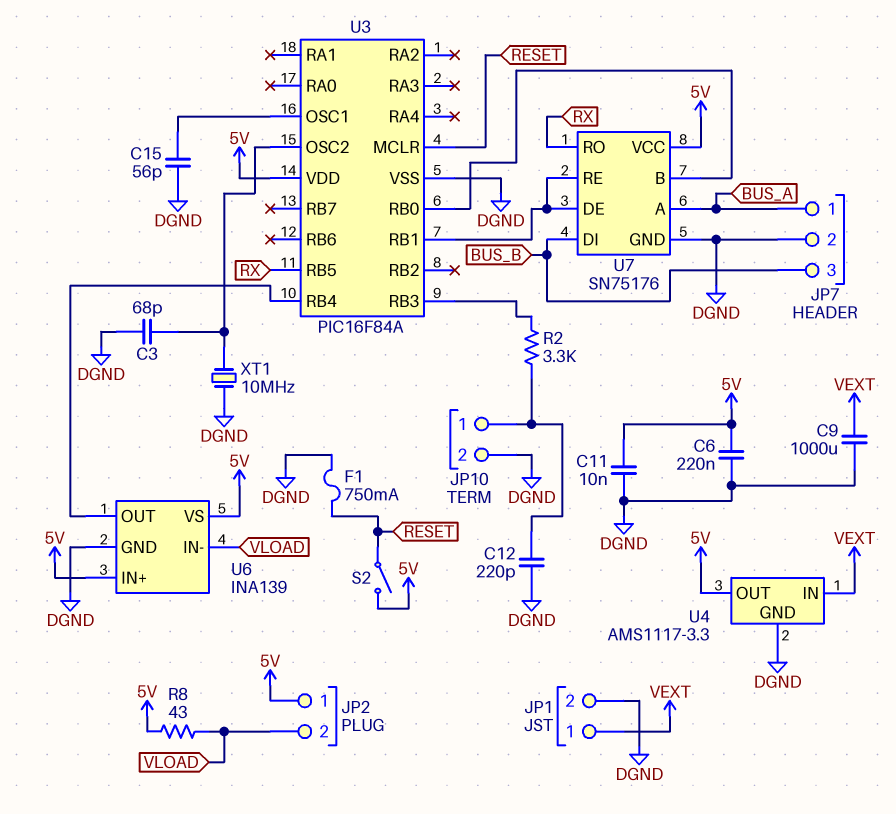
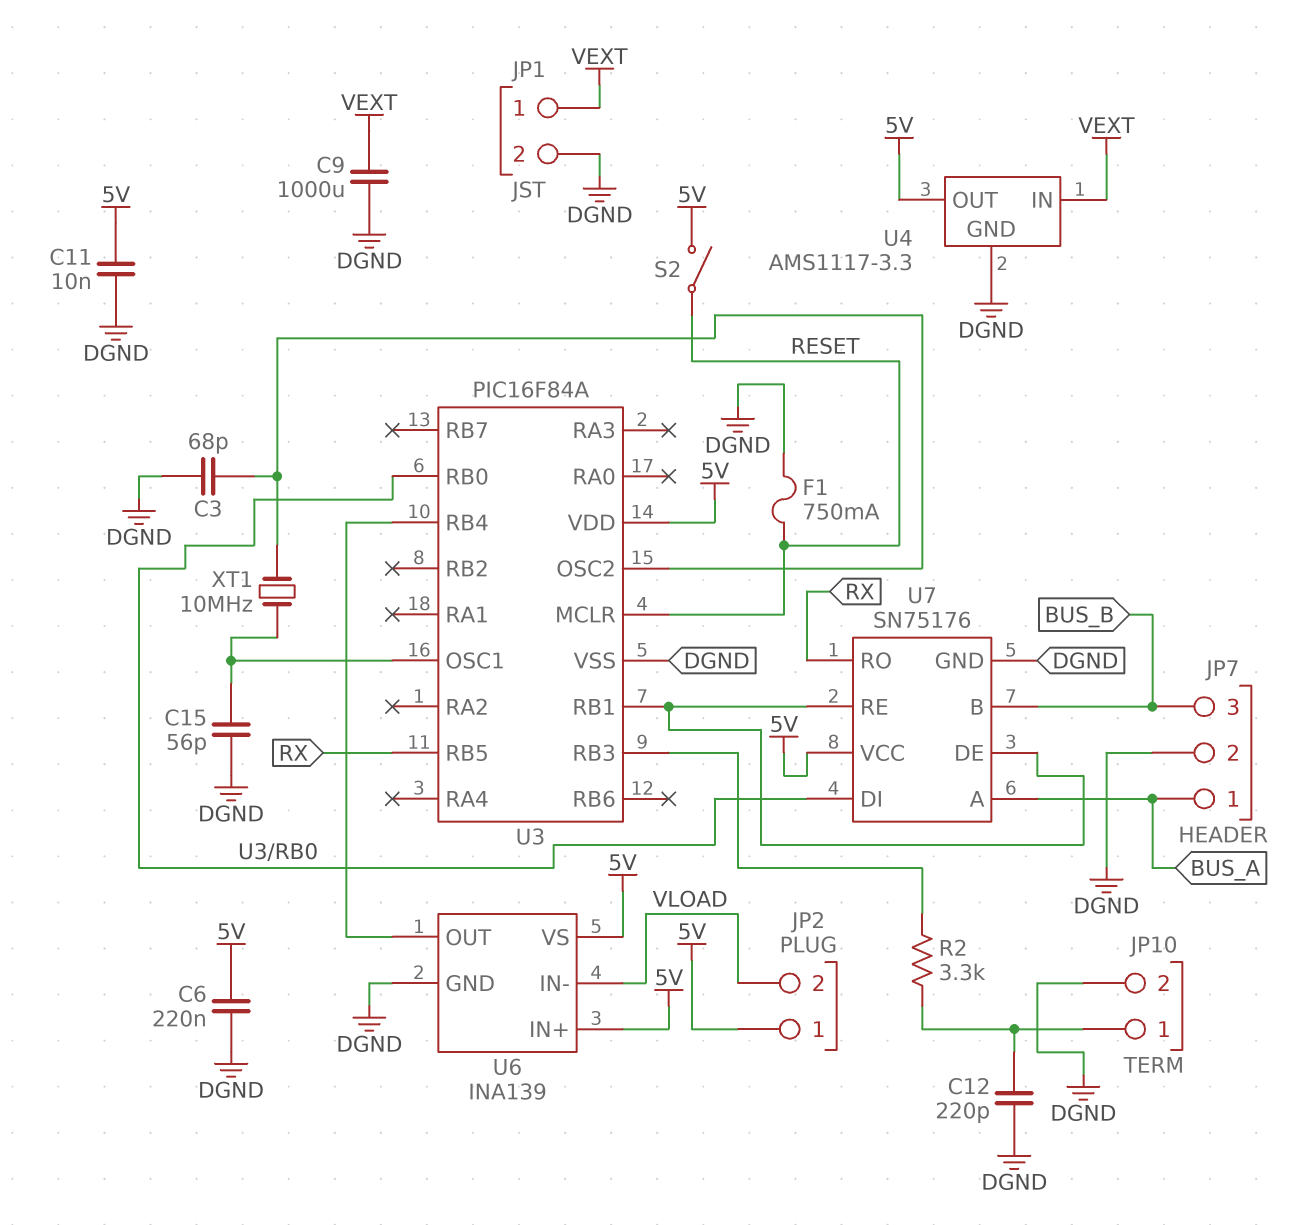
R8: 43 (5V, VLOAD) -> none
U7 pin B: U3/RB0 -> BUS_B
U7 pin DI: BUS_B -> U3/RB0
XT1: 10MHz (DGND, U3/OSC2) -> 10MHz (U3/OSC1, U3/OSC2)

